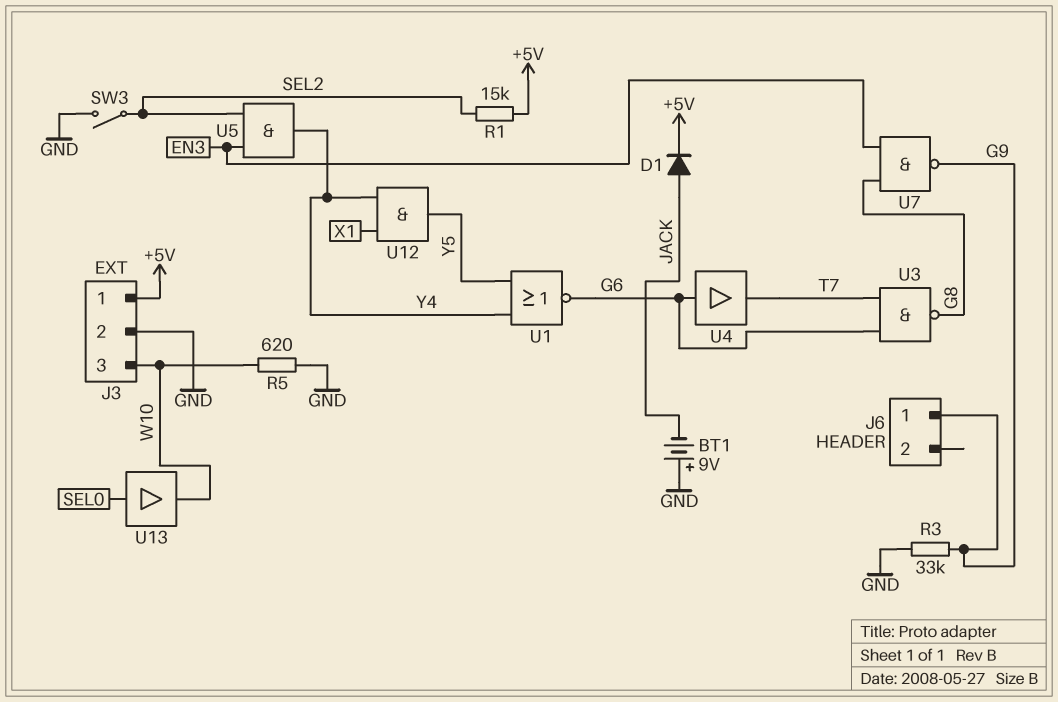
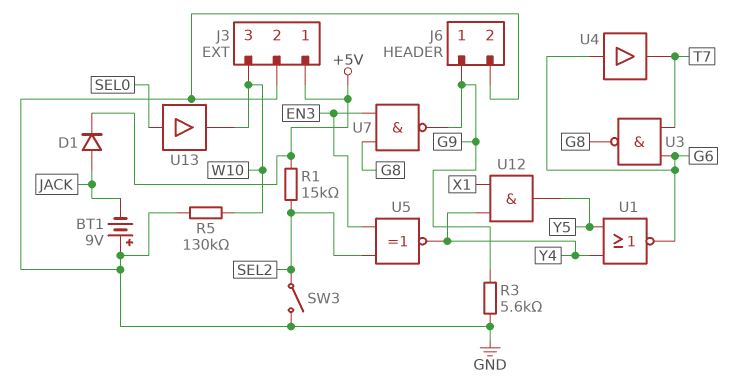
J6 pin 2: none -> GND
R3: 33k (G9, GND) -> 5.6k (G9, GND)
R5: 620 (GND, W10) -> 130k (GND, W10)
U5: AND (in EN3, in SEL2, out Y4) -> XNOR (in EN3, in SEL2, out Y4)

